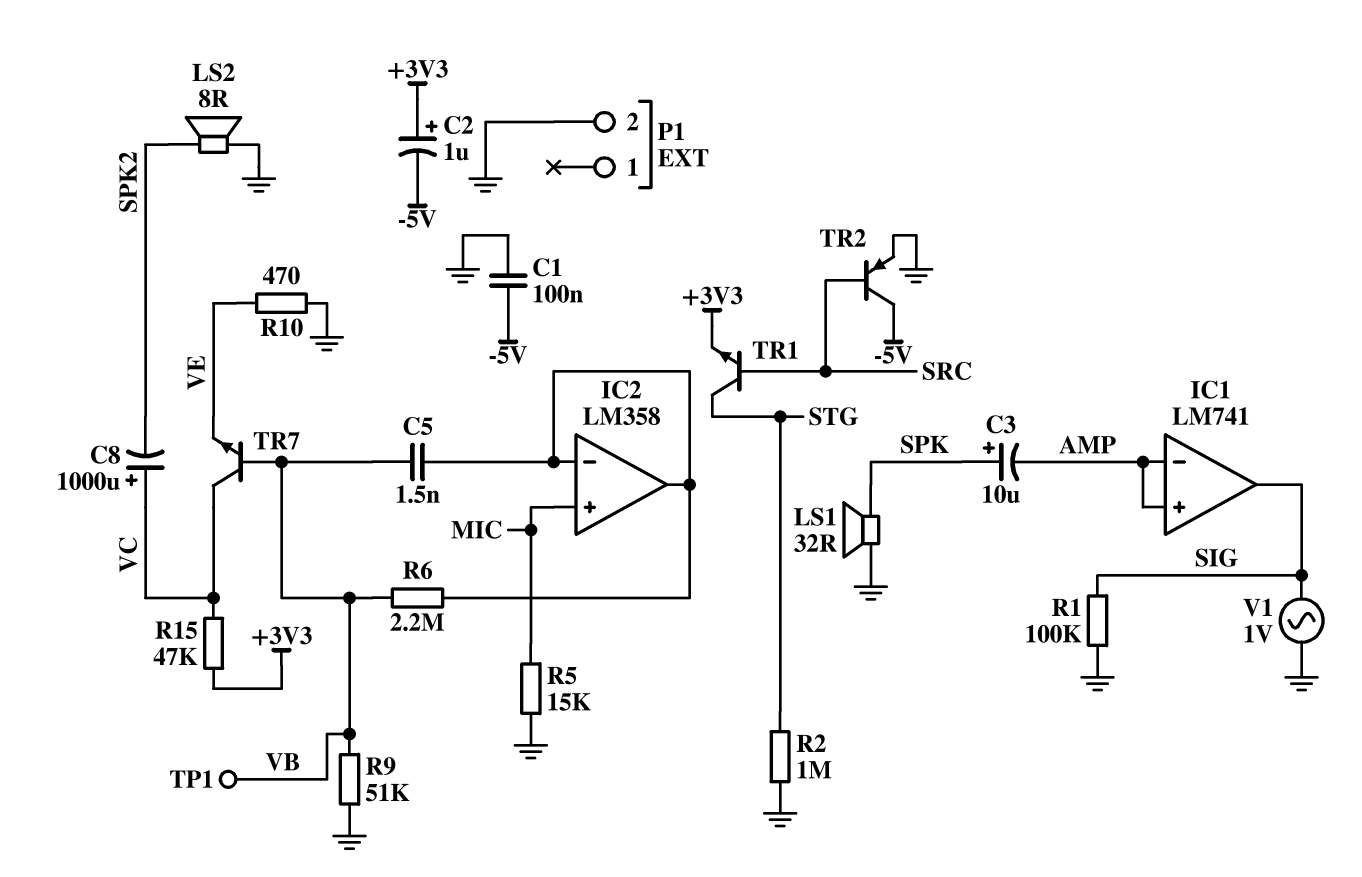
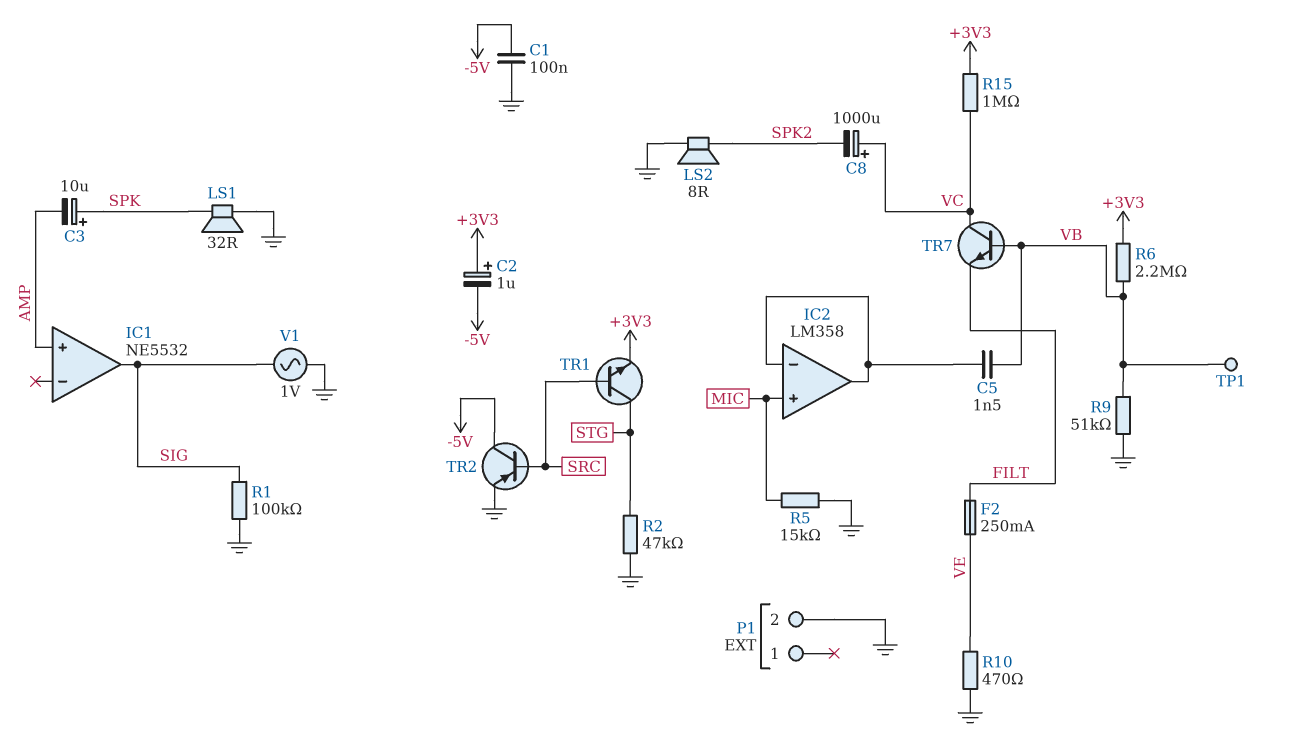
F2: none -> 250mA (FILT, VE)
IC1: LM741 -> NE5532
IC1 pin in-: AMP -> none
R2: 1M (GND, STG) -> 47k (GND, STG)
R6: 2.2M (IC2/in-, VB) -> 2.2M (+3V3, VB)
R15: 47k (+3V3, VC) -> 1M (+3V3, VC)
TR7: NPN (B VB, C VC, E VE) -> NPN (B VB, C VC, E FILT)

